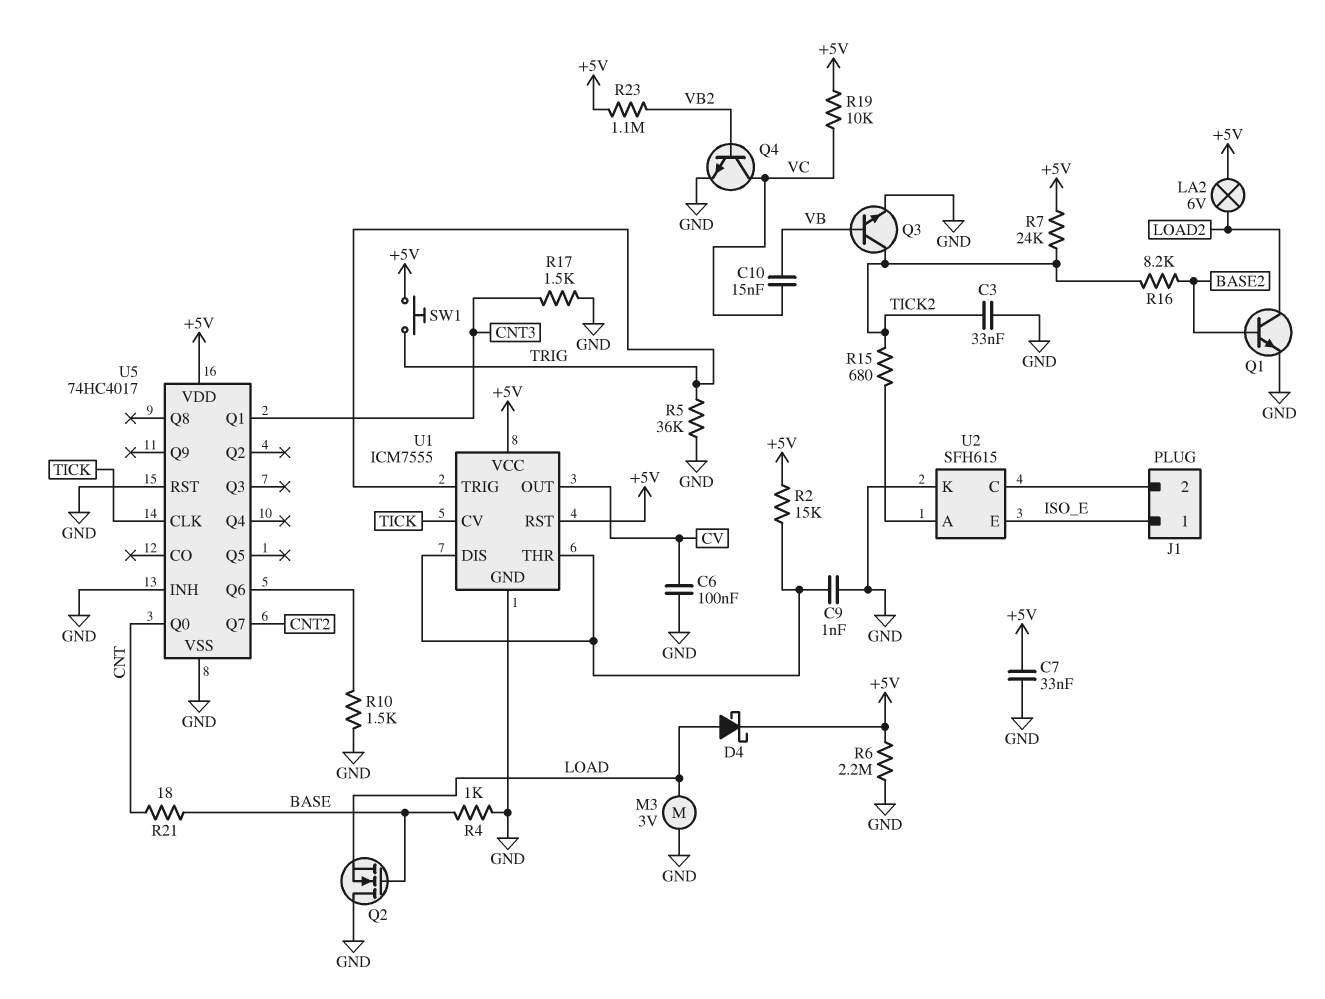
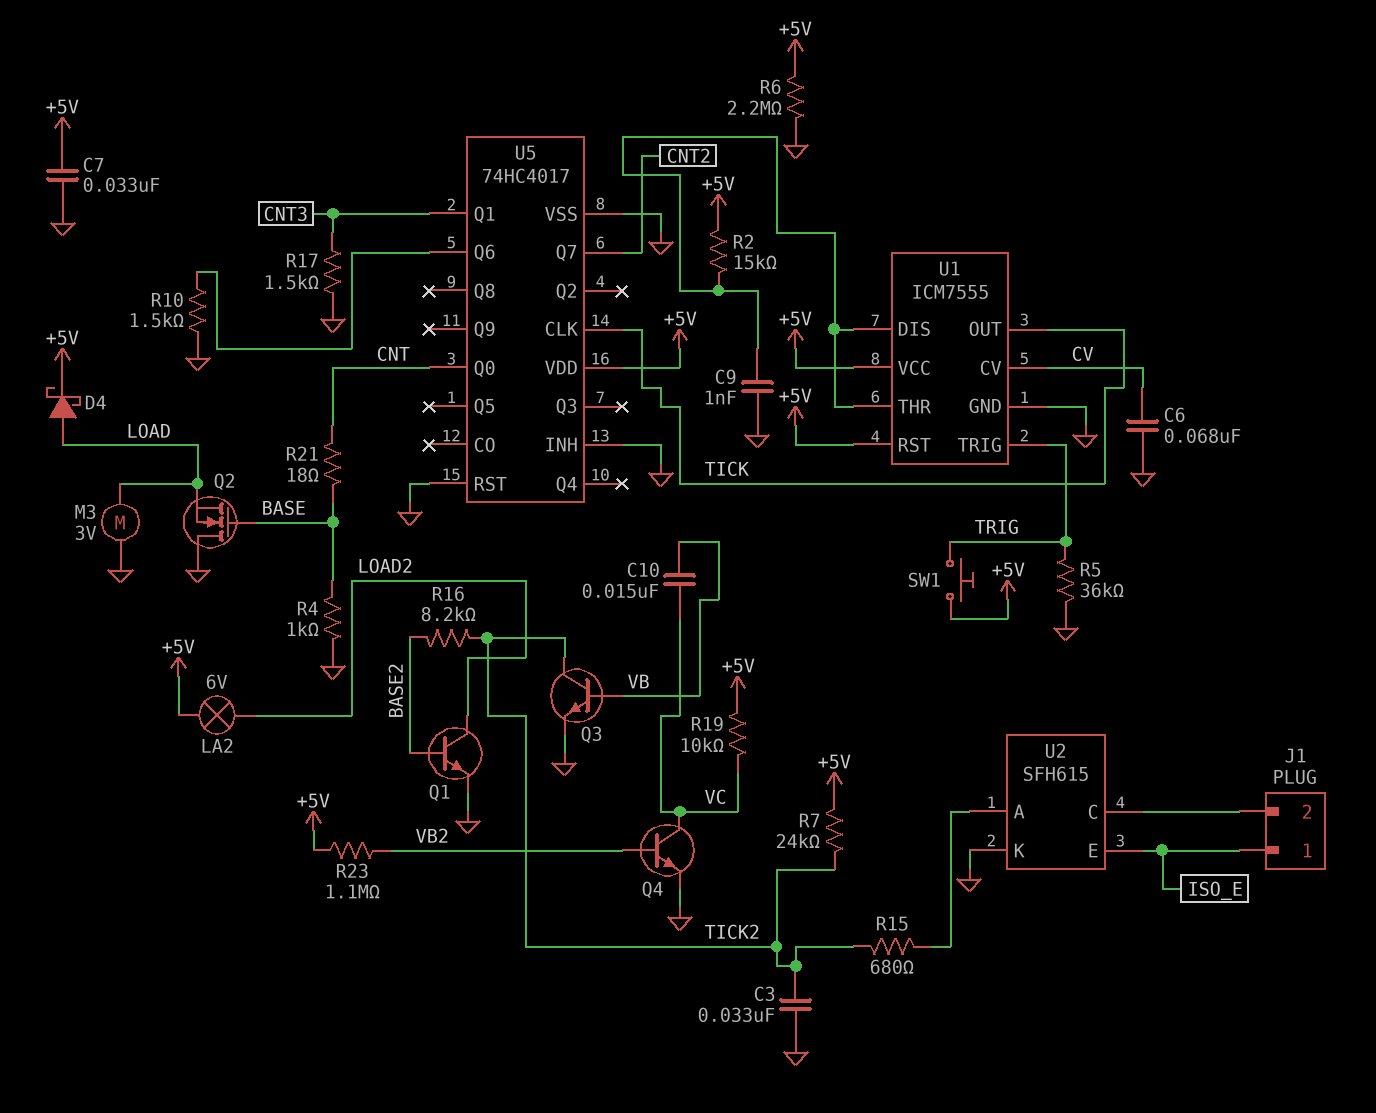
C6: 100nF (CV, GND) -> 68nF (CV, GND)
U1 pin CV: TICK -> CV
U1 pin OUT: CV -> TICK

